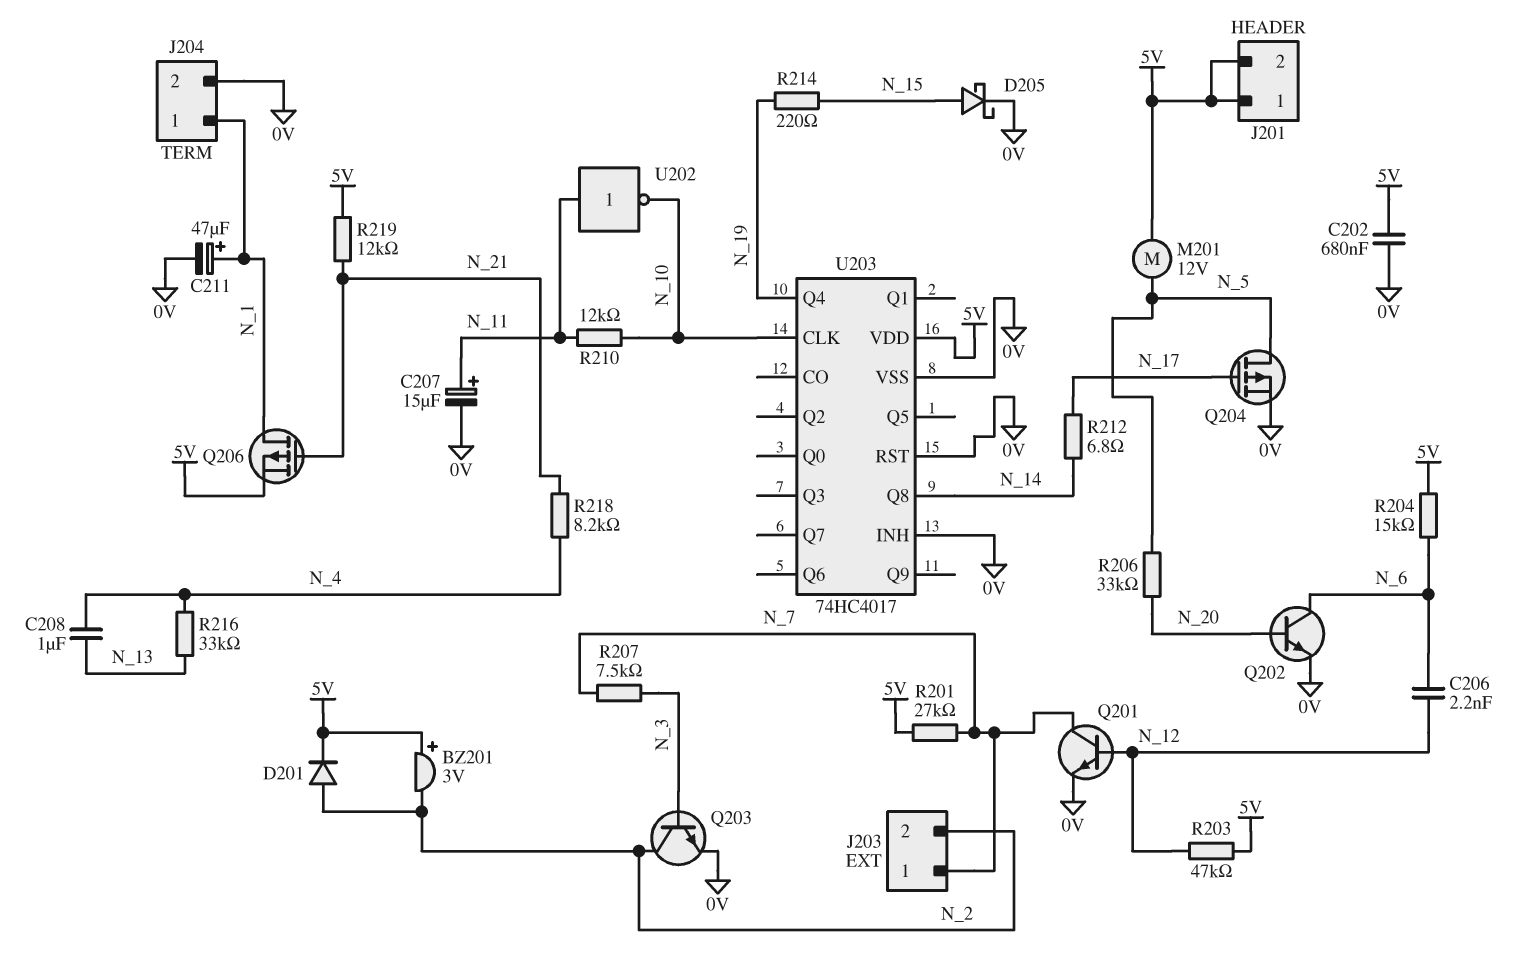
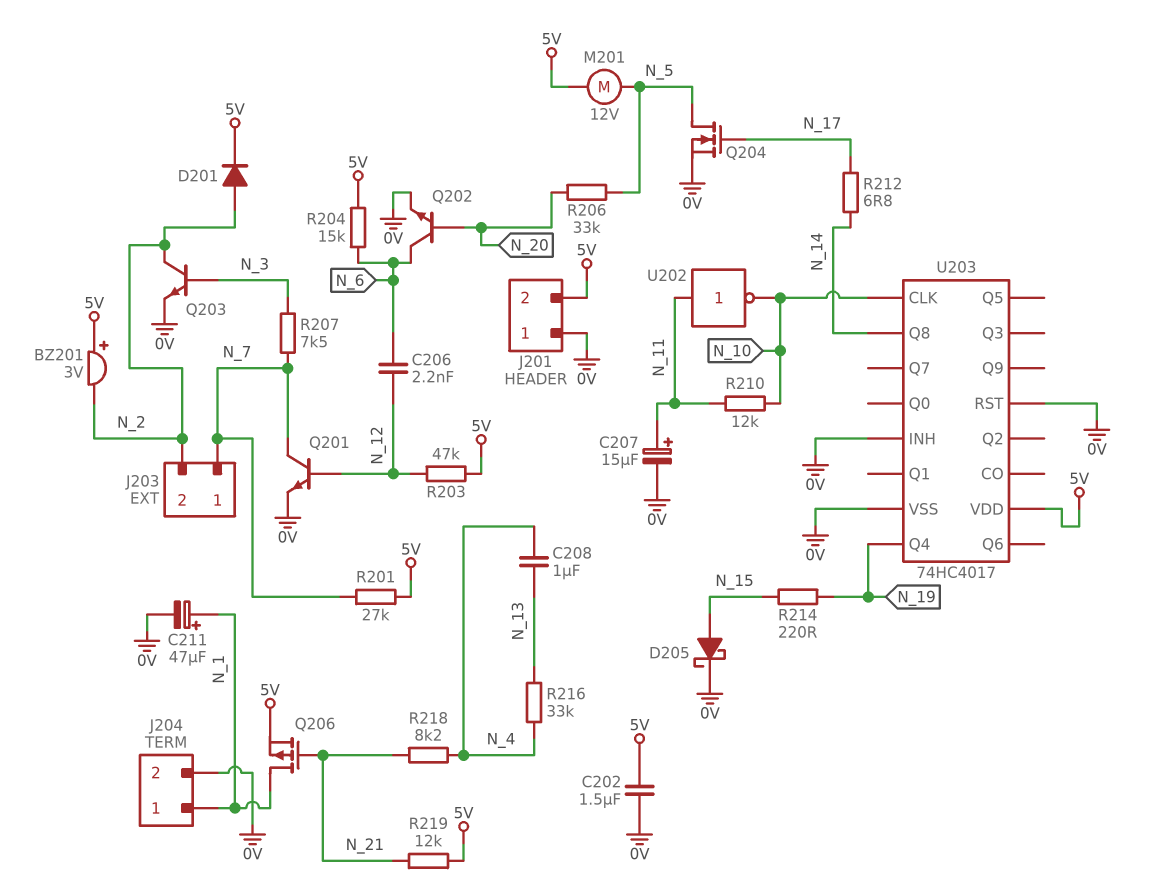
C202: 680nF (0V, 5V) -> 1.5uF (0V, 5V)
J201 pin 1: 5V -> 0V
Q204: PMOS (G N_17, D N_5, S 0V) -> NMOS (G N_17, D N_5, S 0V)

